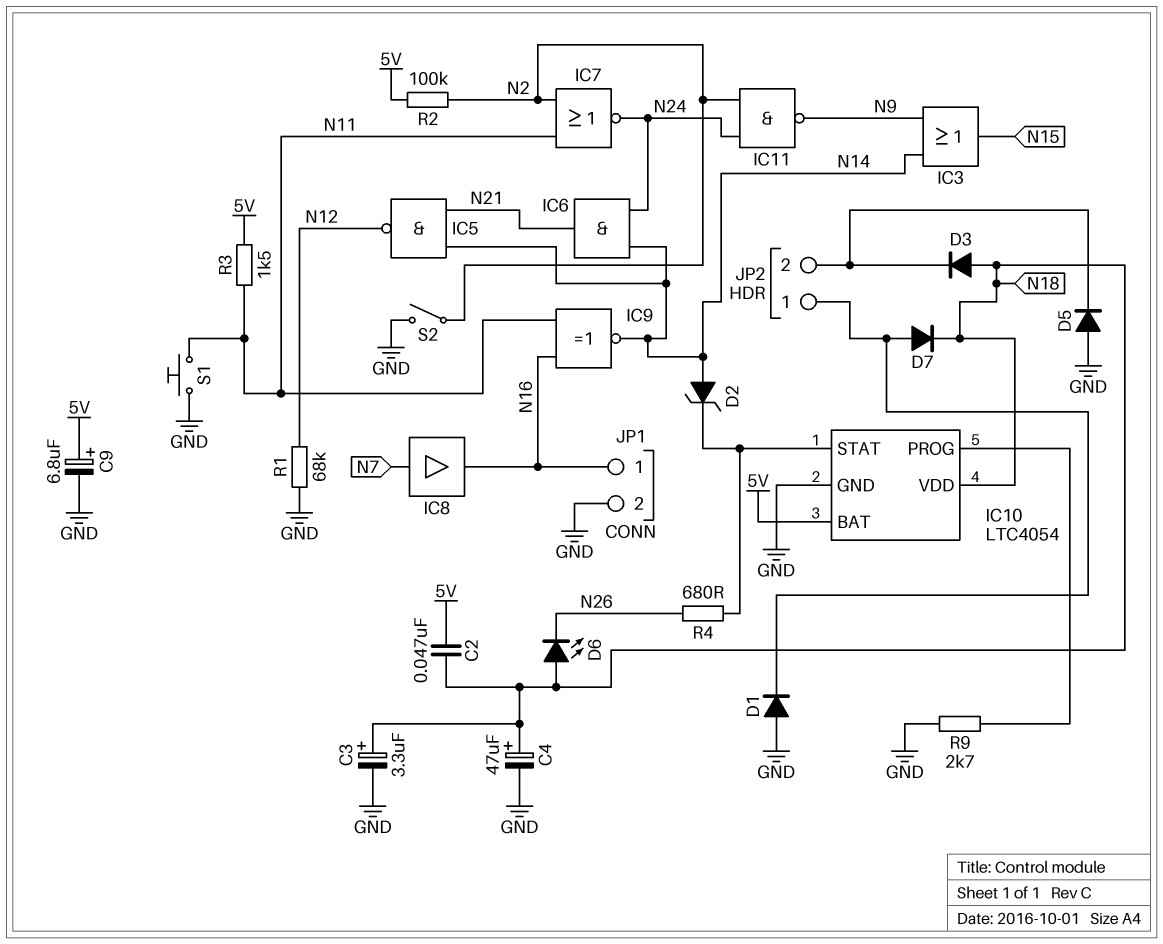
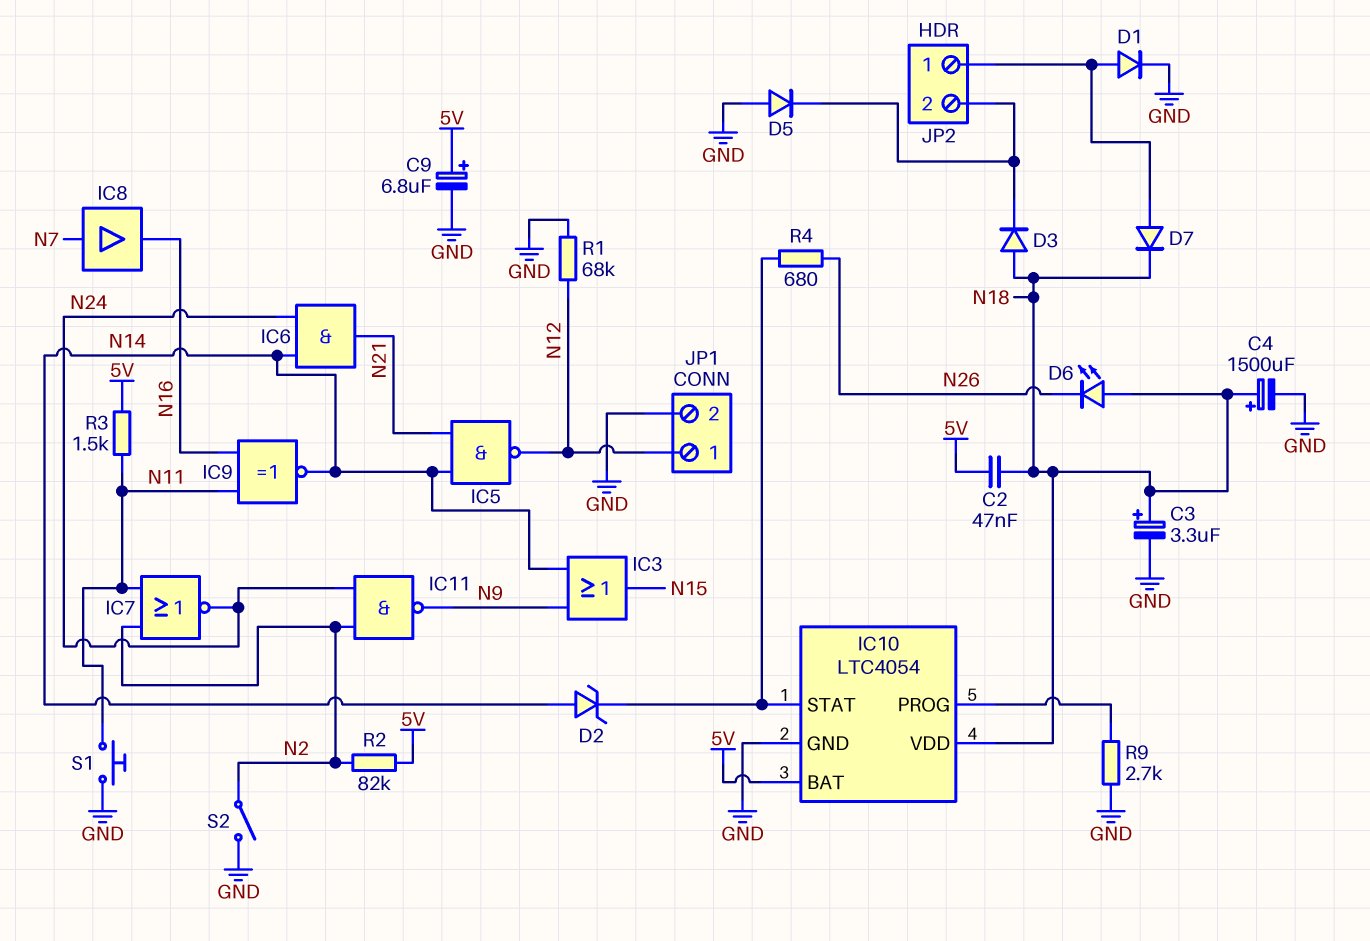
C4: 47uF (plus N18, minus GND) -> 1500uF (plus N18, minus GND)
D1: diode (A GND, K JP2/1) -> diode (A JP2/1, K GND)
JP1 pin 1: N16 -> N12
R2: 100k (5V, N2) -> 82k (5V, N2)

